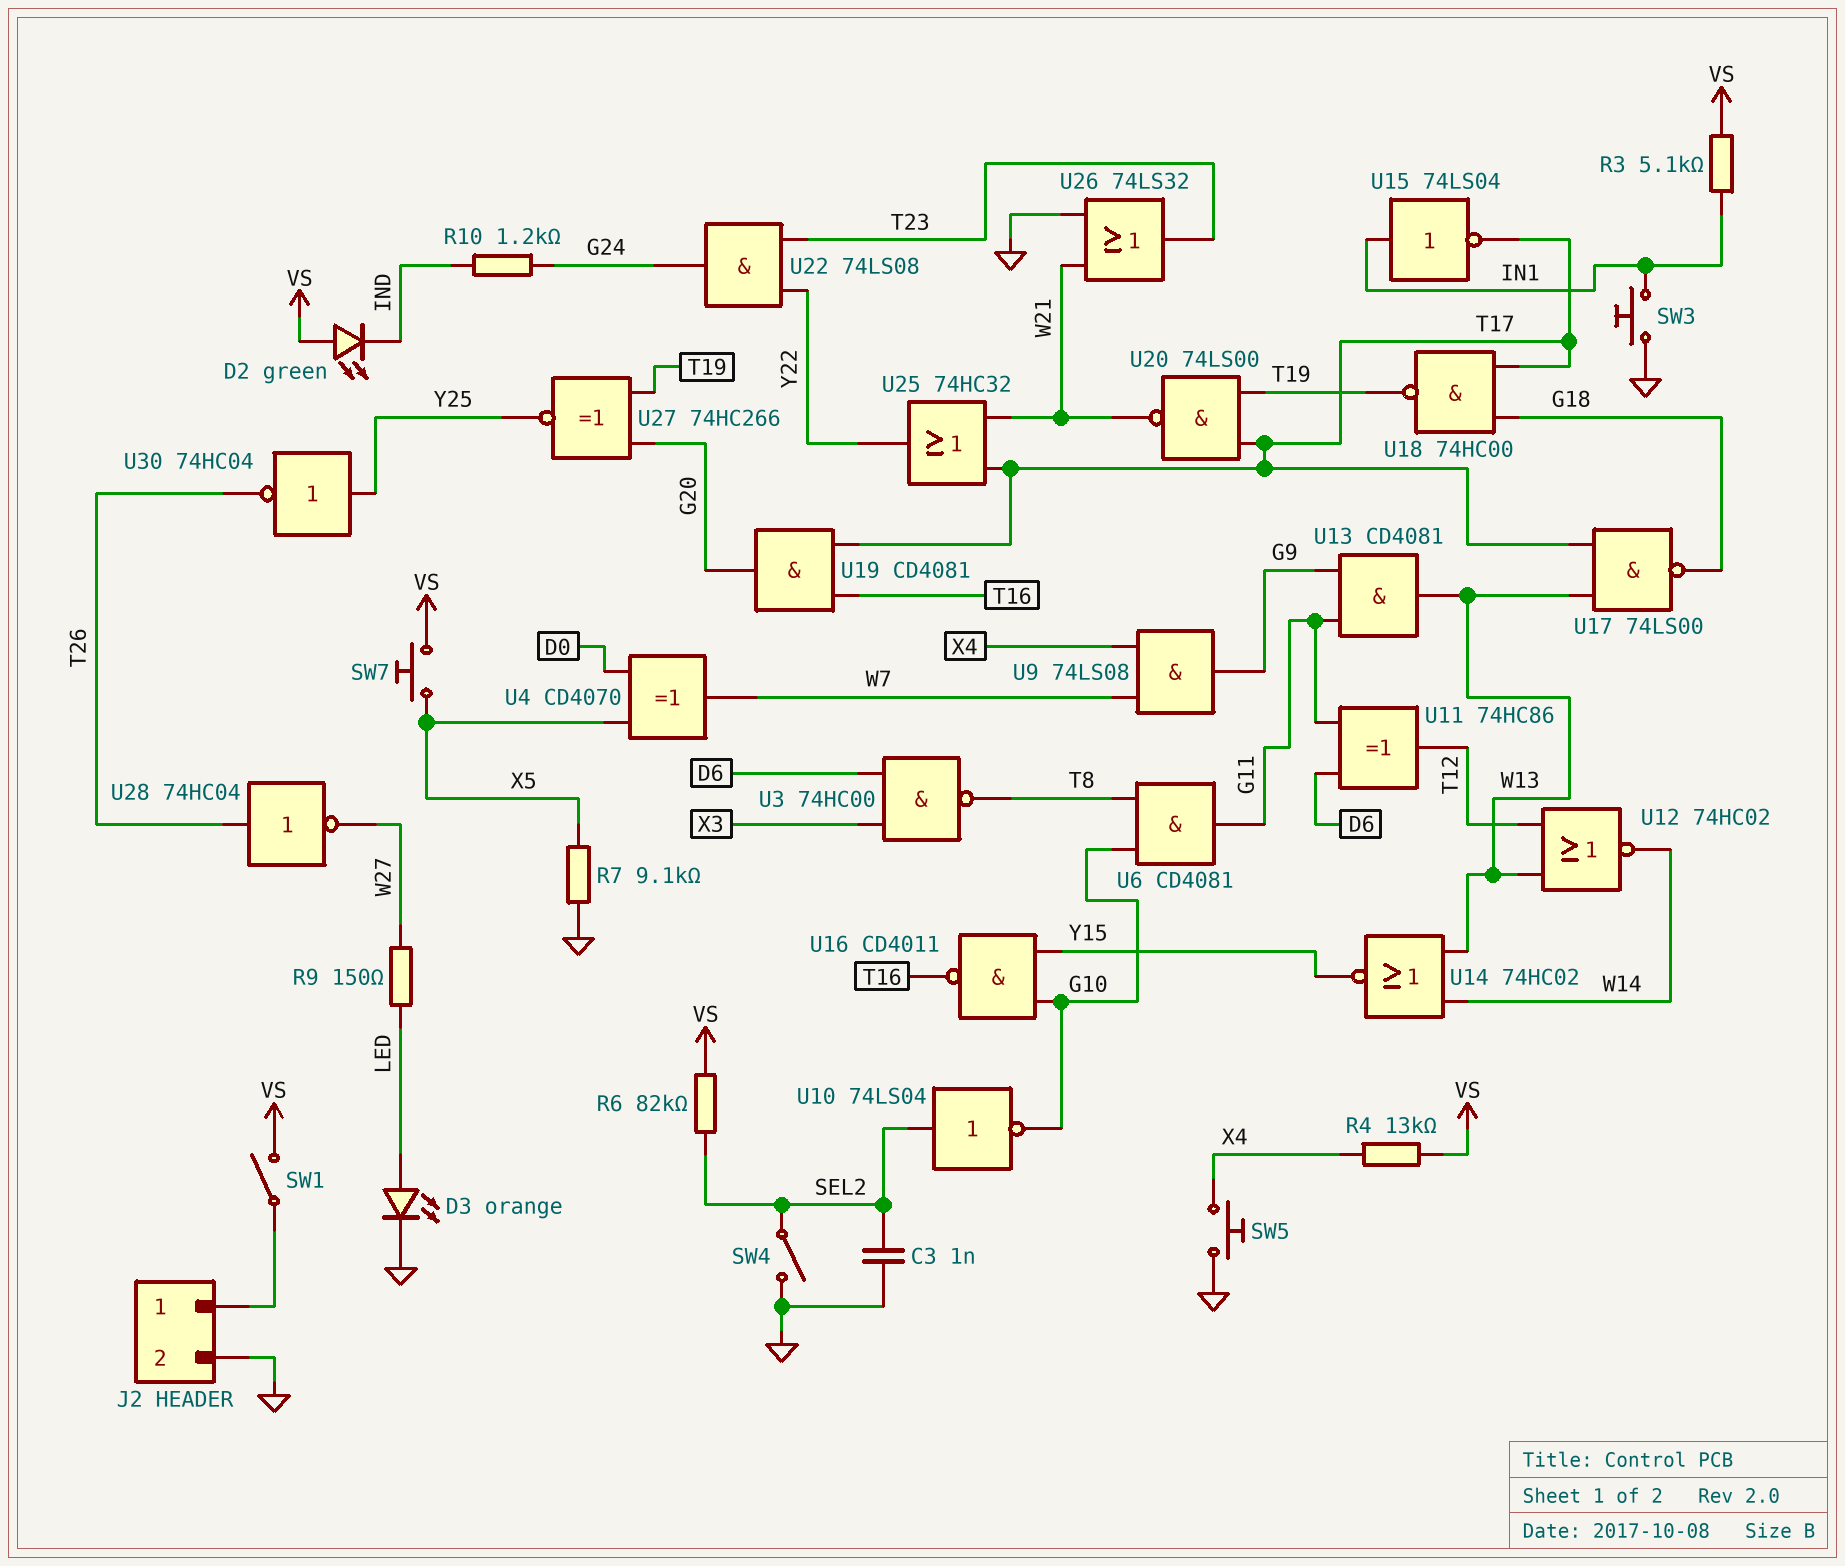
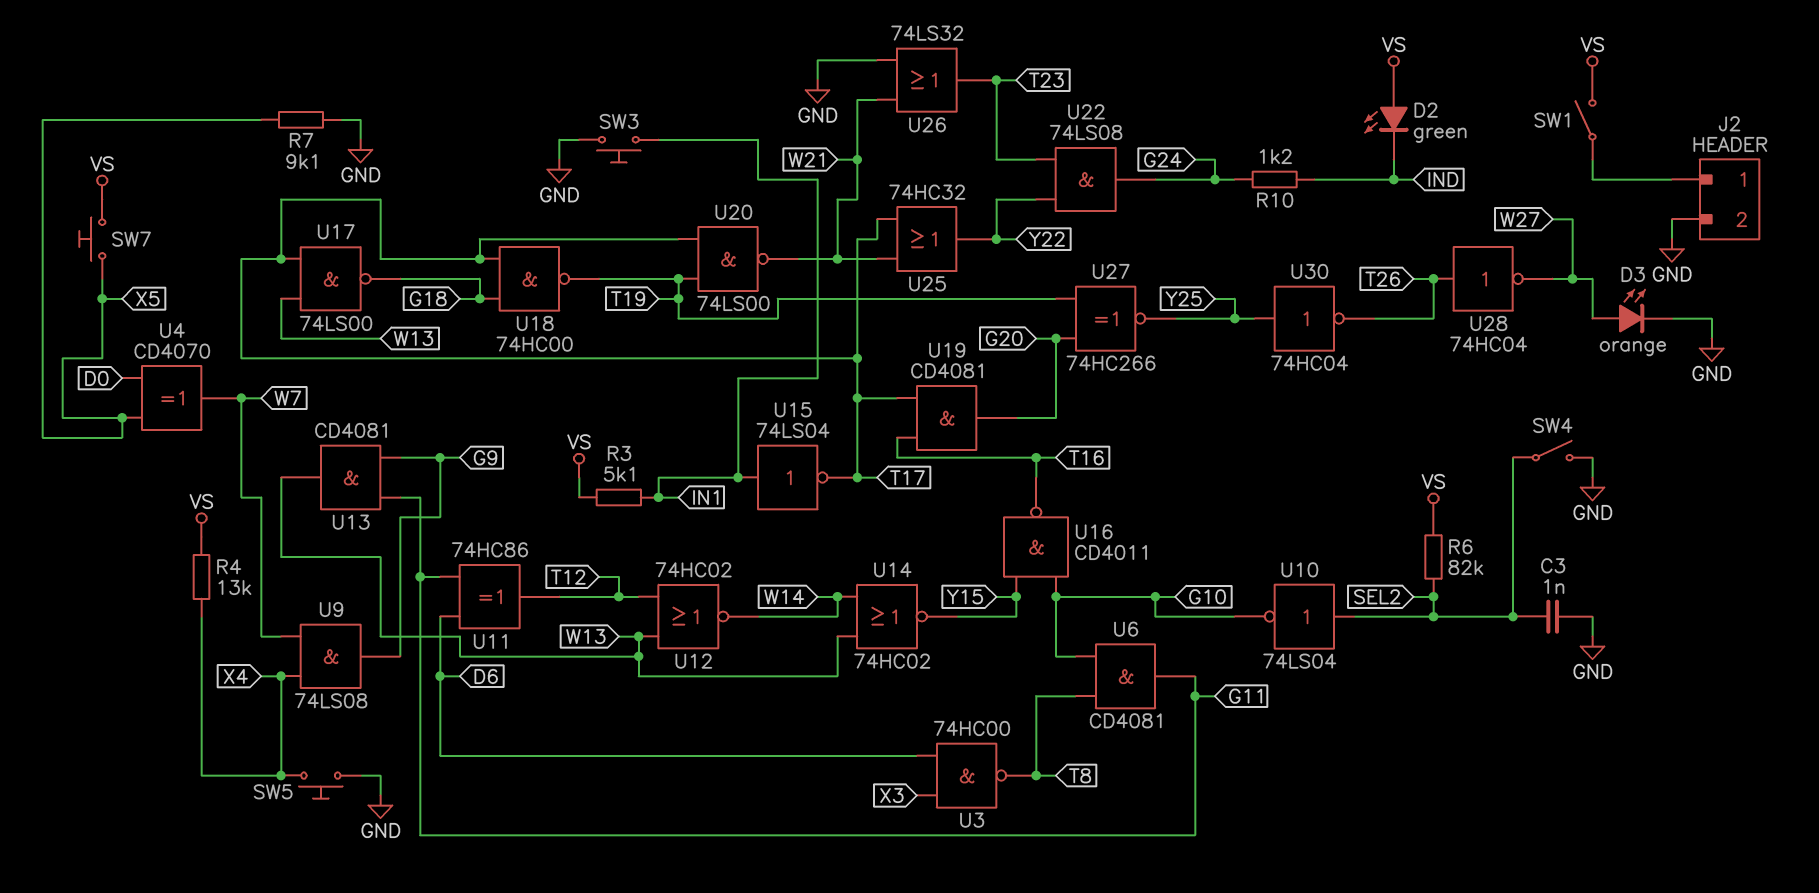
D3: LED orange (A LED, K GND) -> LED orange (A W27, K GND)
R9: 150 (LED, W27) -> none

